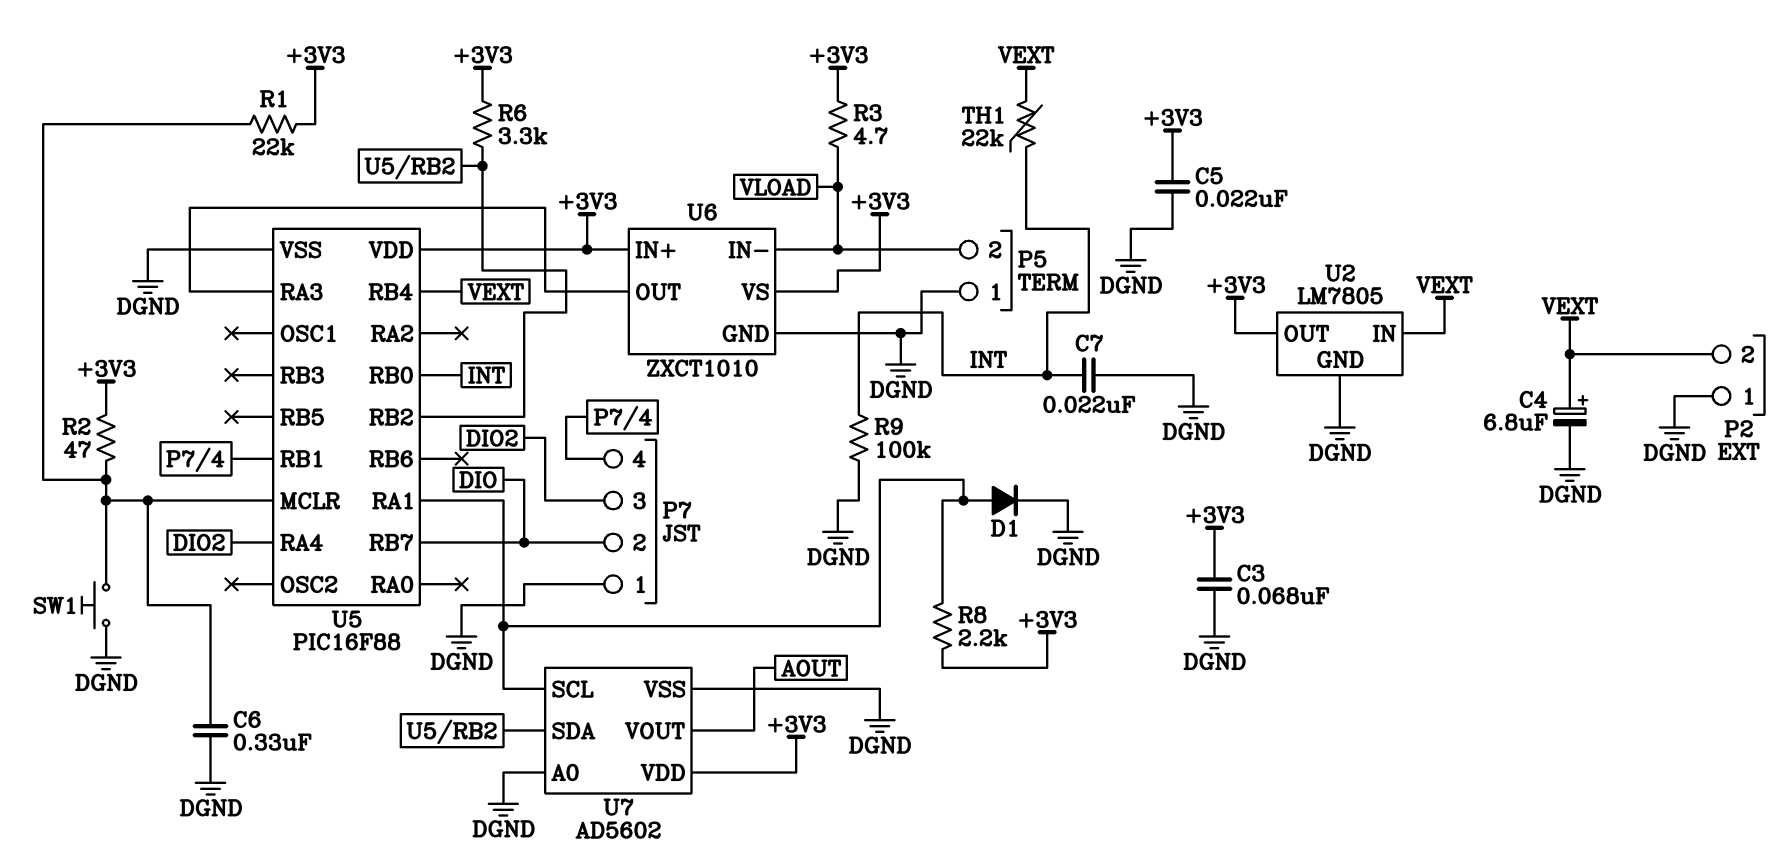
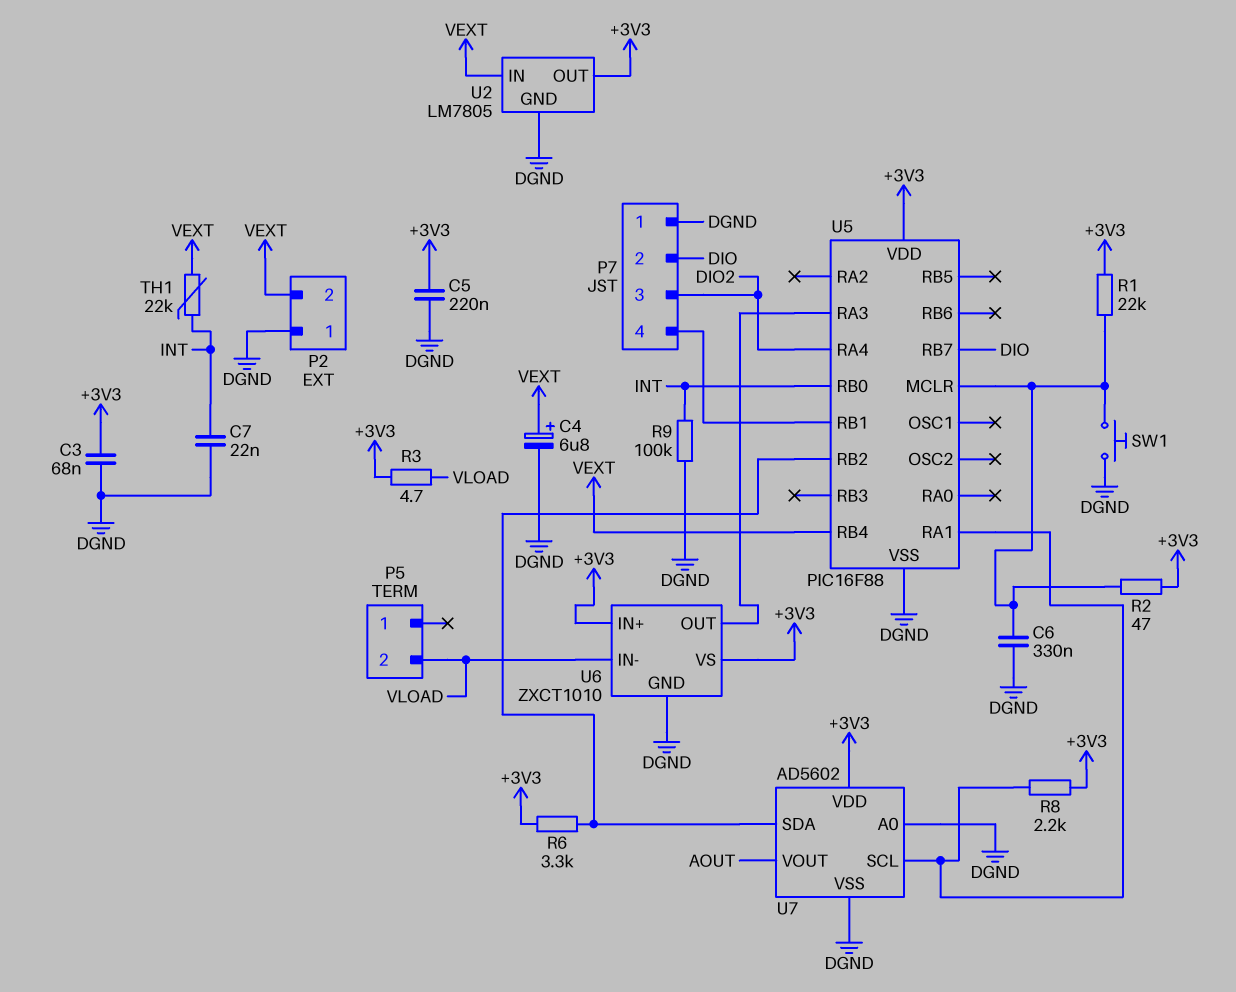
C5: 22nF (+3V3, DGND) -> 220nF (+3V3, DGND)
D1: diode (A U5/RA1, K DGND) -> none
P5 pin 1: DGND -> none

